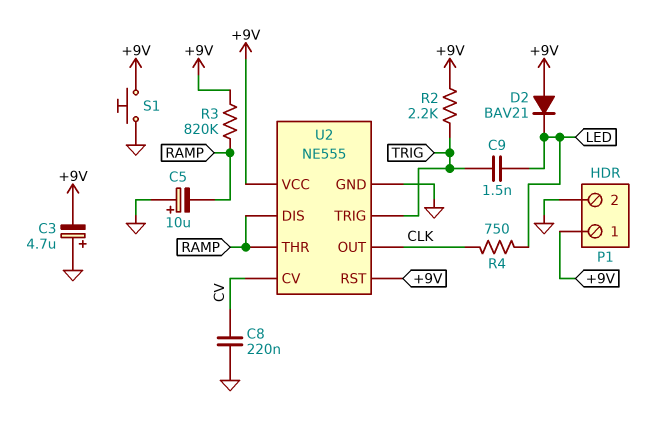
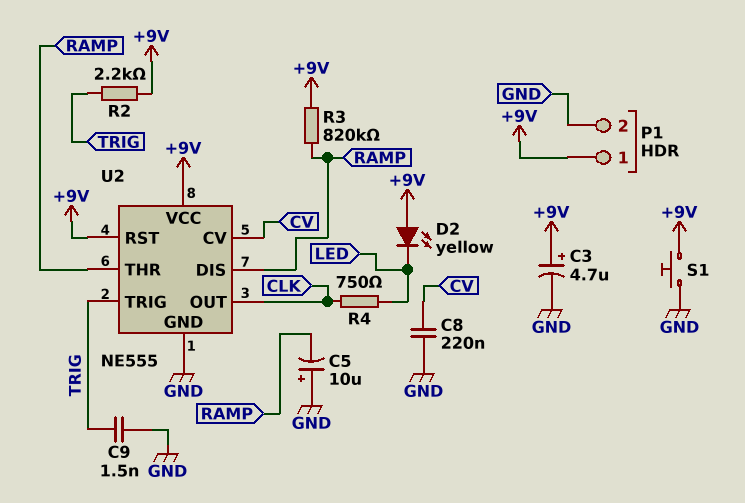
C3: 4.7uF (plus GND, minus +9V) -> 4.7uF (plus +9V, minus GND)
C9: 1.5nF (LED, TRIG) -> 1.5nF (GND, TRIG)
D2: diode BAV21 (A +9V, K LED) -> LED yellow (A +9V, K LED)

